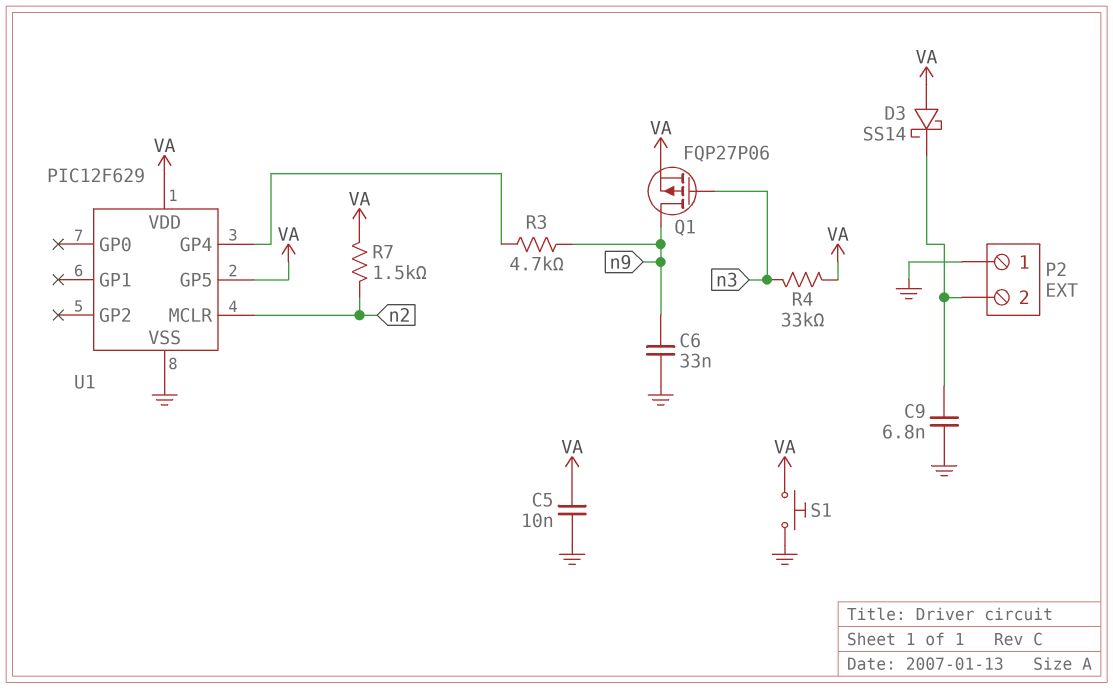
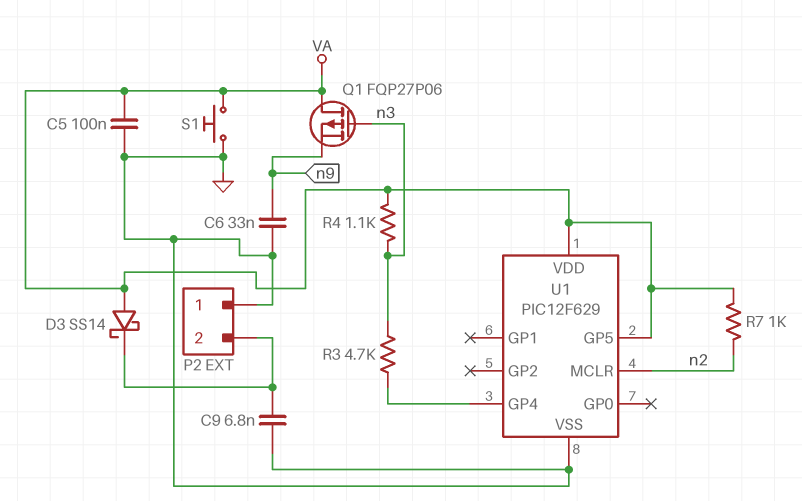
C5: 10nF (GND, VA) -> 100nF (GND, VA)
Q1: PMOS FQP27P06 (G n3, D n9, S VA) -> PMOS FQP27P06 (G n3, D VA, S n9)
R3: 4.7k (U1/GP4, n9) -> 4.7k (U1/GP4, n3)
R4: 33k (VA, n3) -> 1.1k (VA, n3)
R7: 1.5k (VA, n2) -> 1k (VA, n2)

